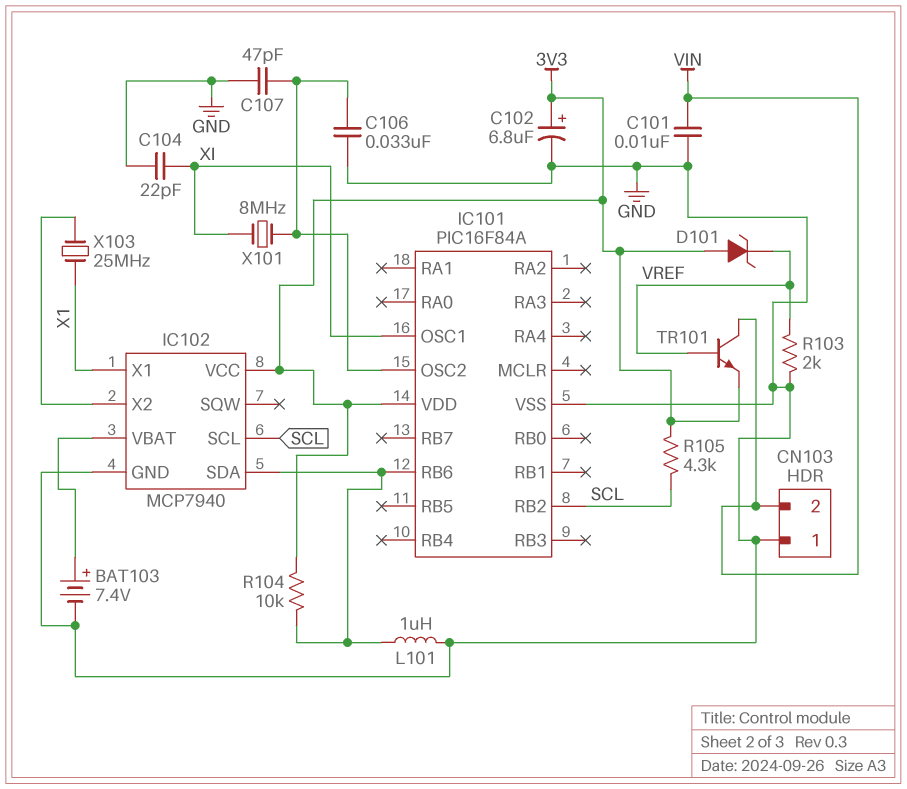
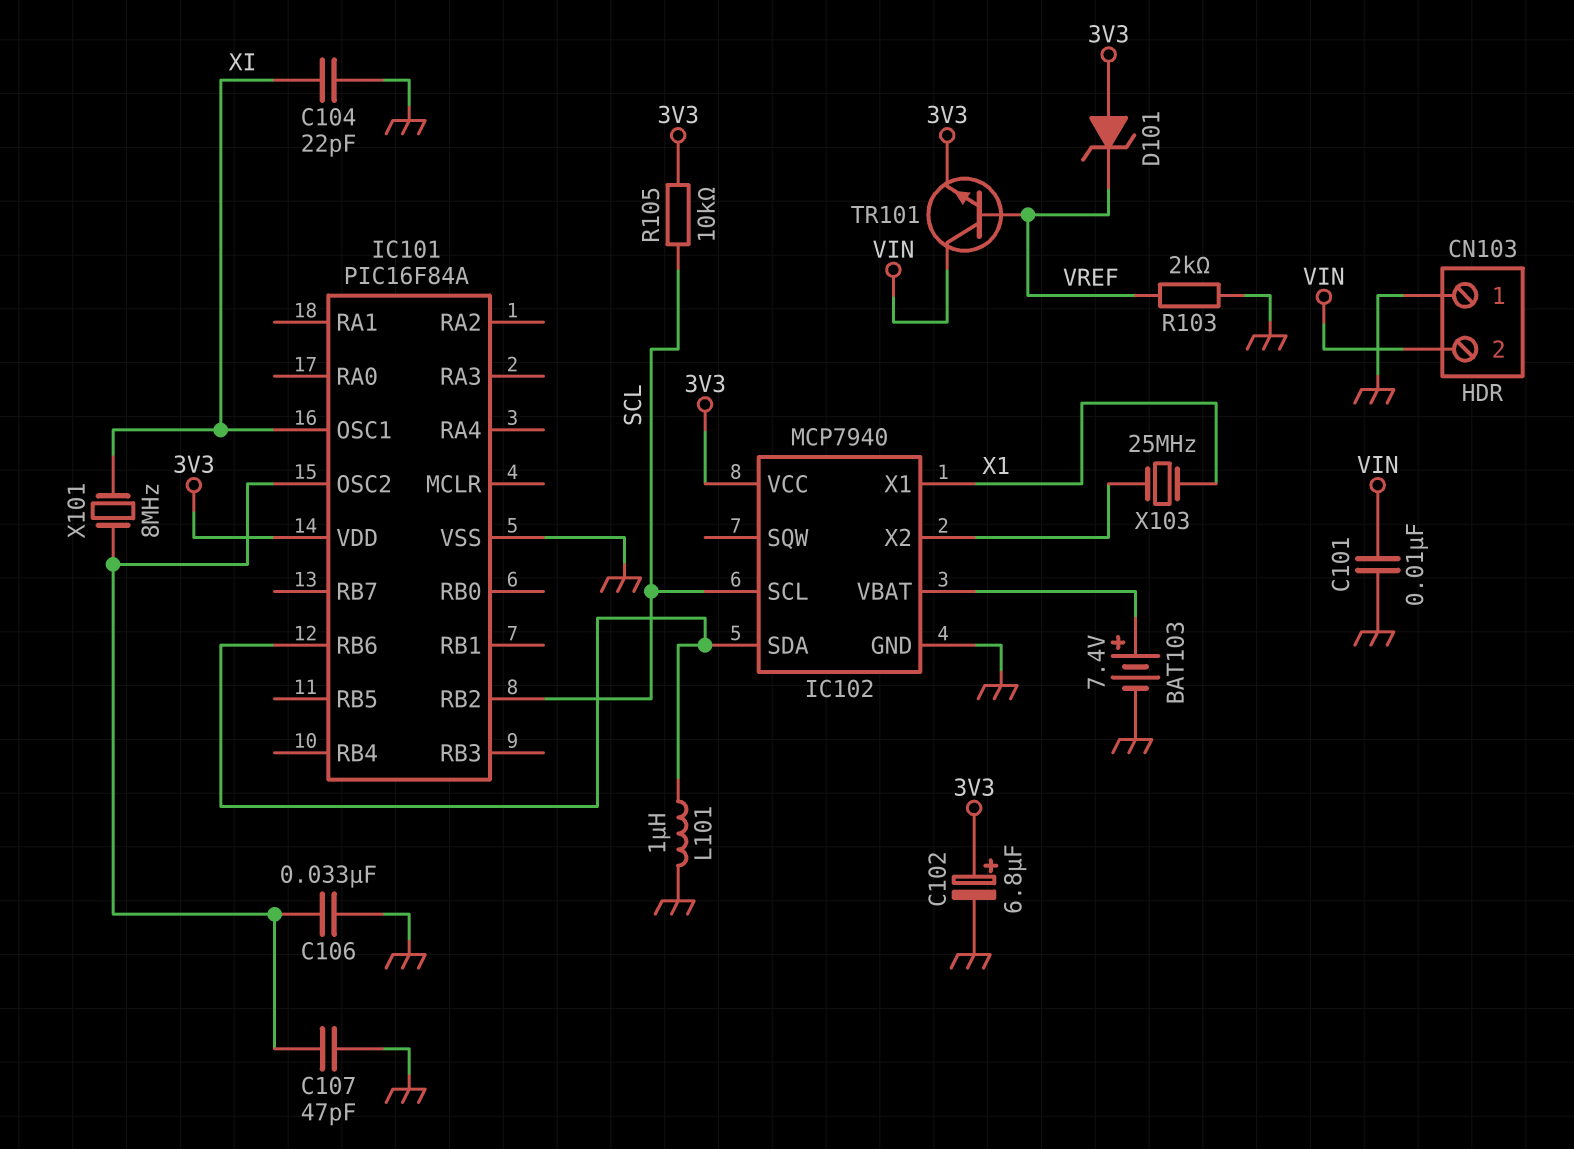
R104: 10k (3V3, IC101/RB6) -> none
R105: 4.3k (3V3, SCL) -> 10k (3V3, SCL)

